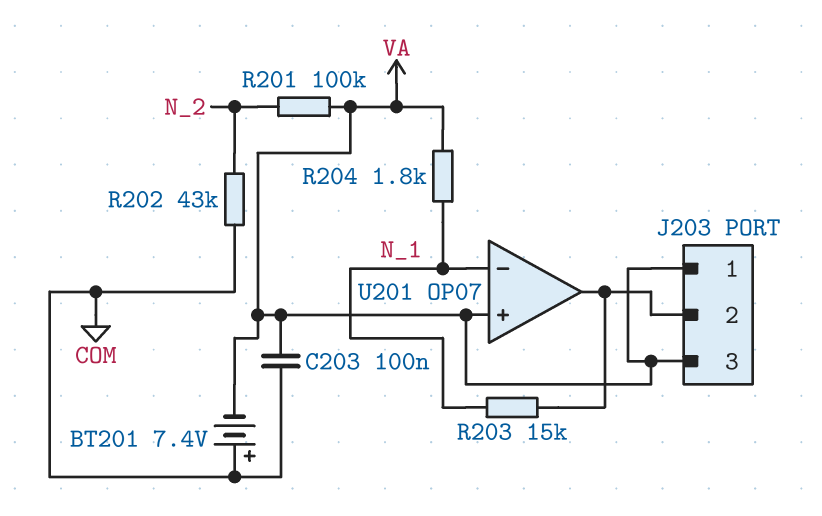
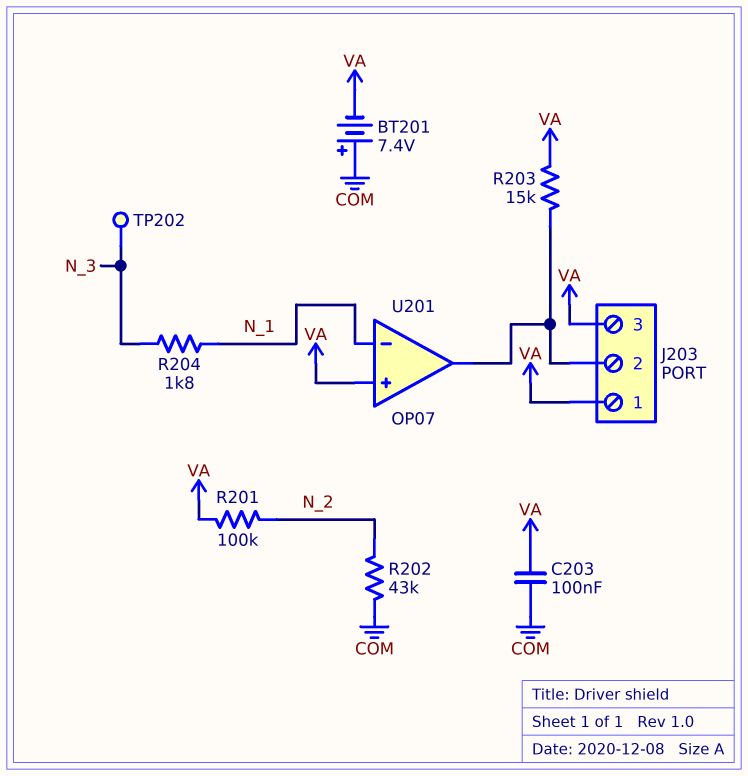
R203: 15k (J203/2, N_1) -> 15k (J203/2, VA)
R204: 1.8k (N_1, VA) -> 1.8k (N_1, N_3)
TP202: none -> test point (N_3)

